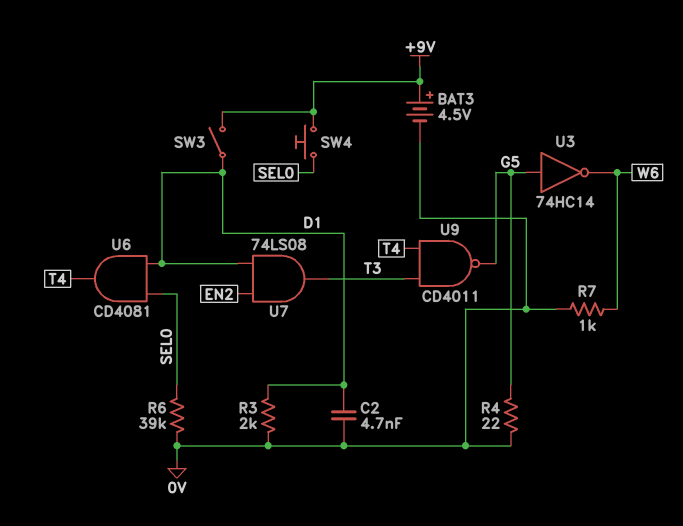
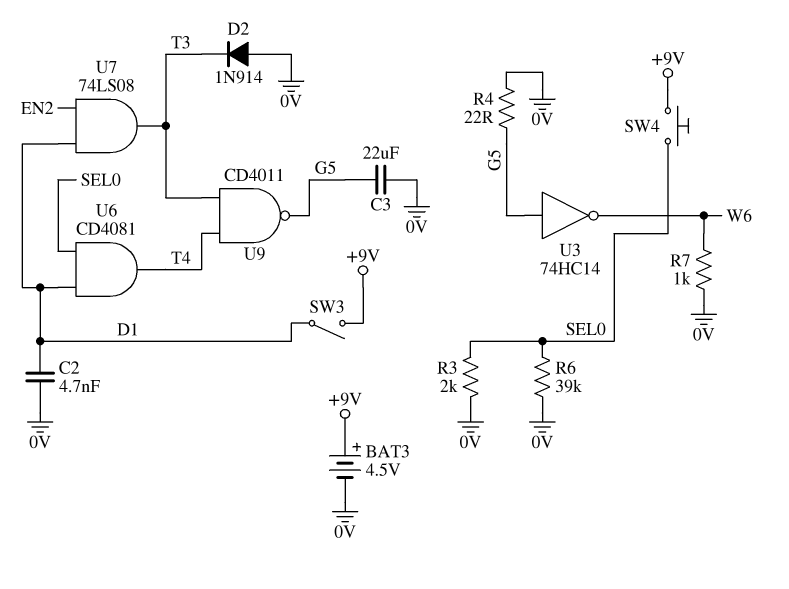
C3: none -> 22uF (0V, G5)
D2: none -> diode 1N914 (A 0V, K T3)
R3: 2k (0V, D1) -> 2k (0V, SEL0)

